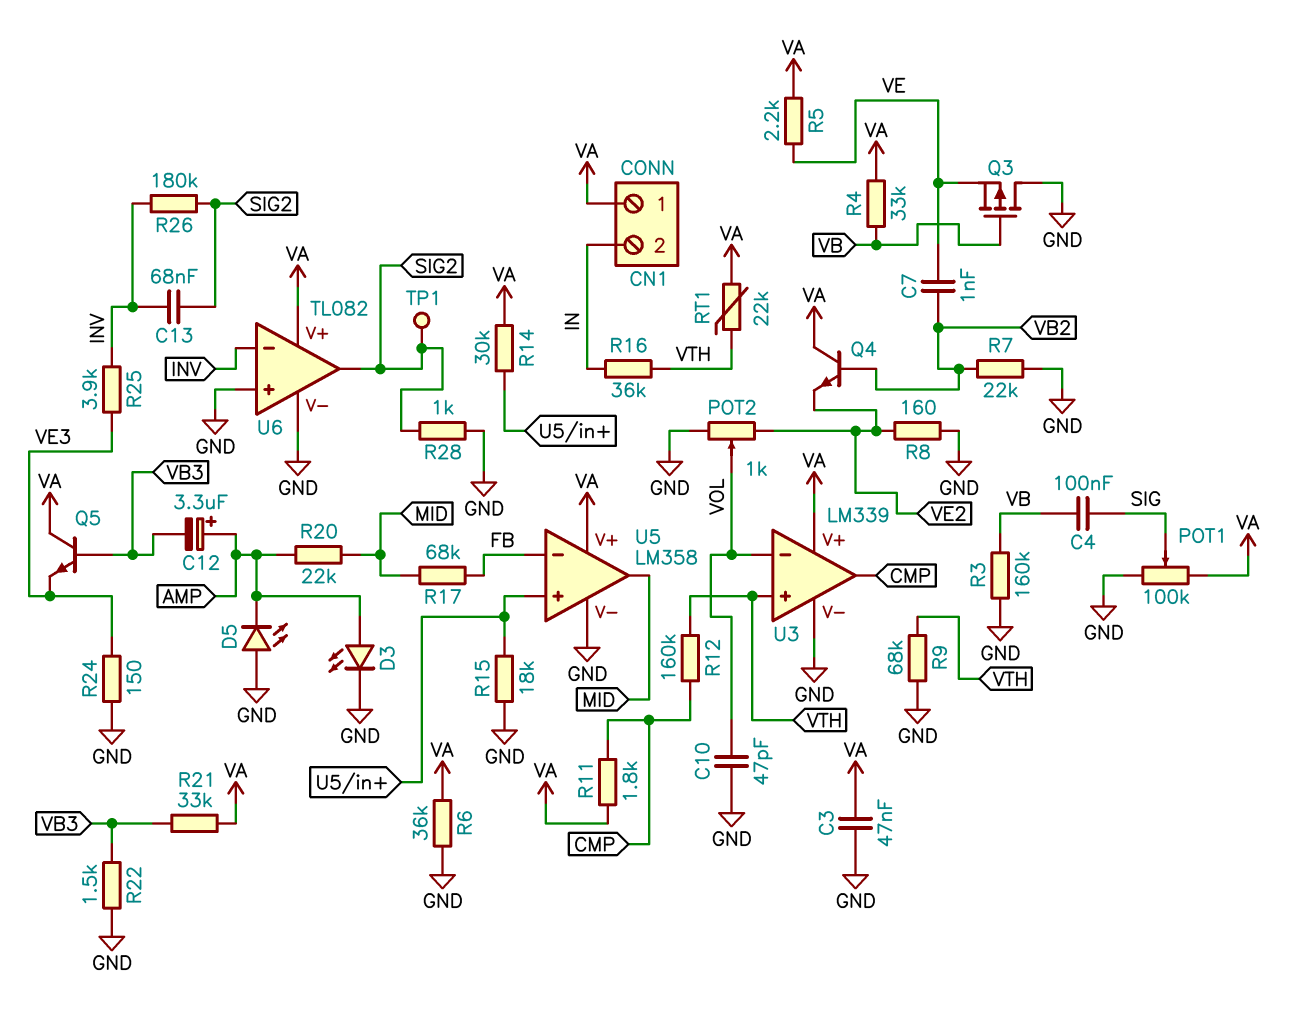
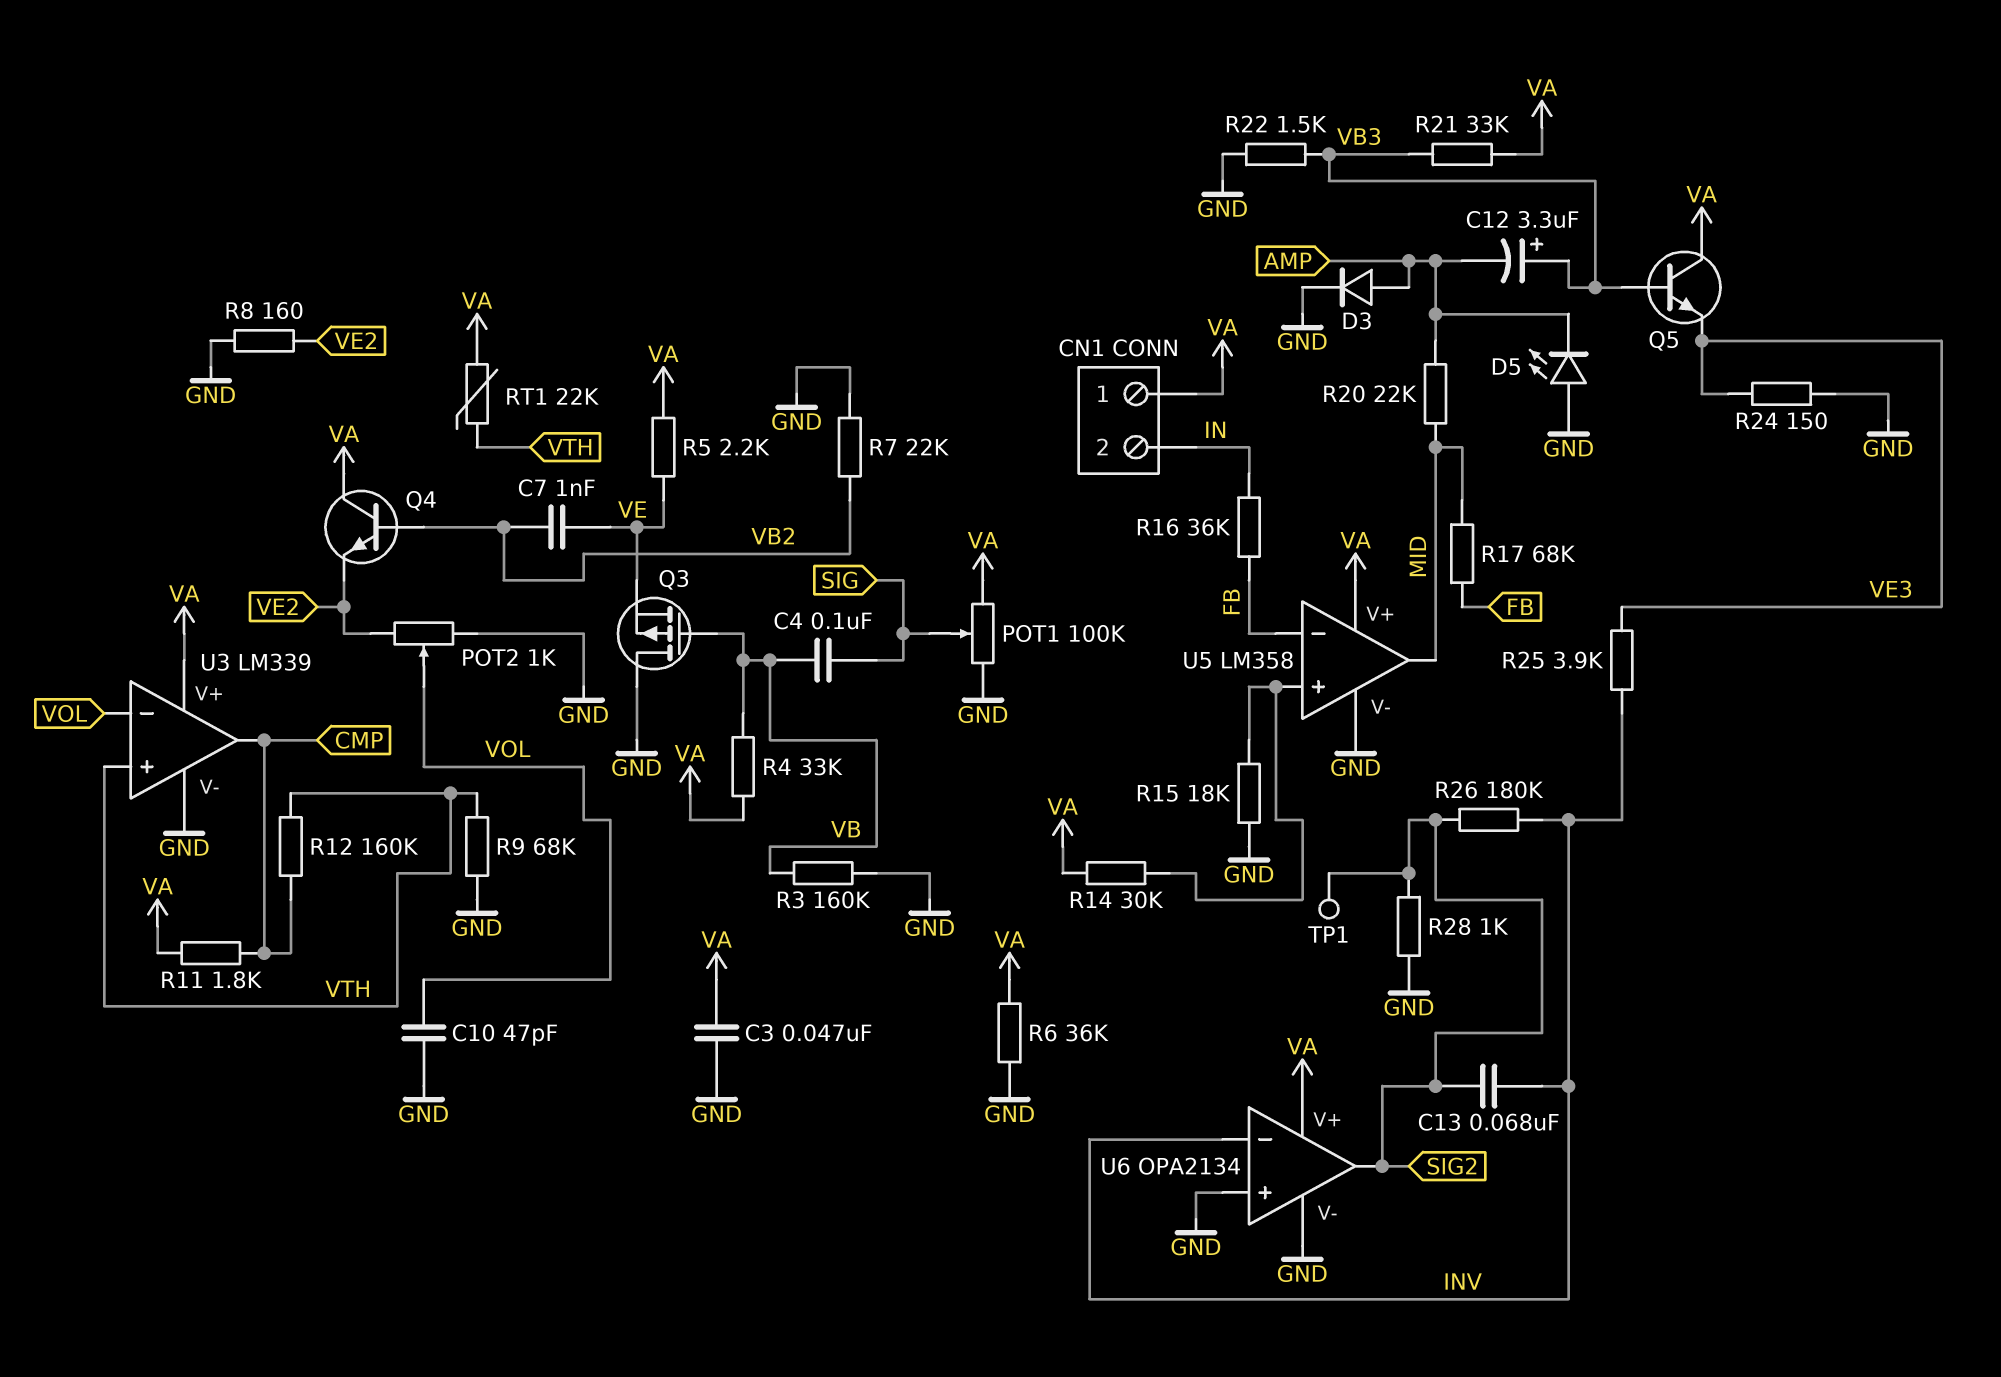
C12: 3.3uF (plus AMP, minus VB3) -> 3.3uF (plus VB3, minus AMP)
D3: LED (A AMP, K GND) -> diode (A AMP, K GND)
R16: 36k (IN, VTH) -> 36k (FB, IN)
U6: TL082 -> OPA2134

